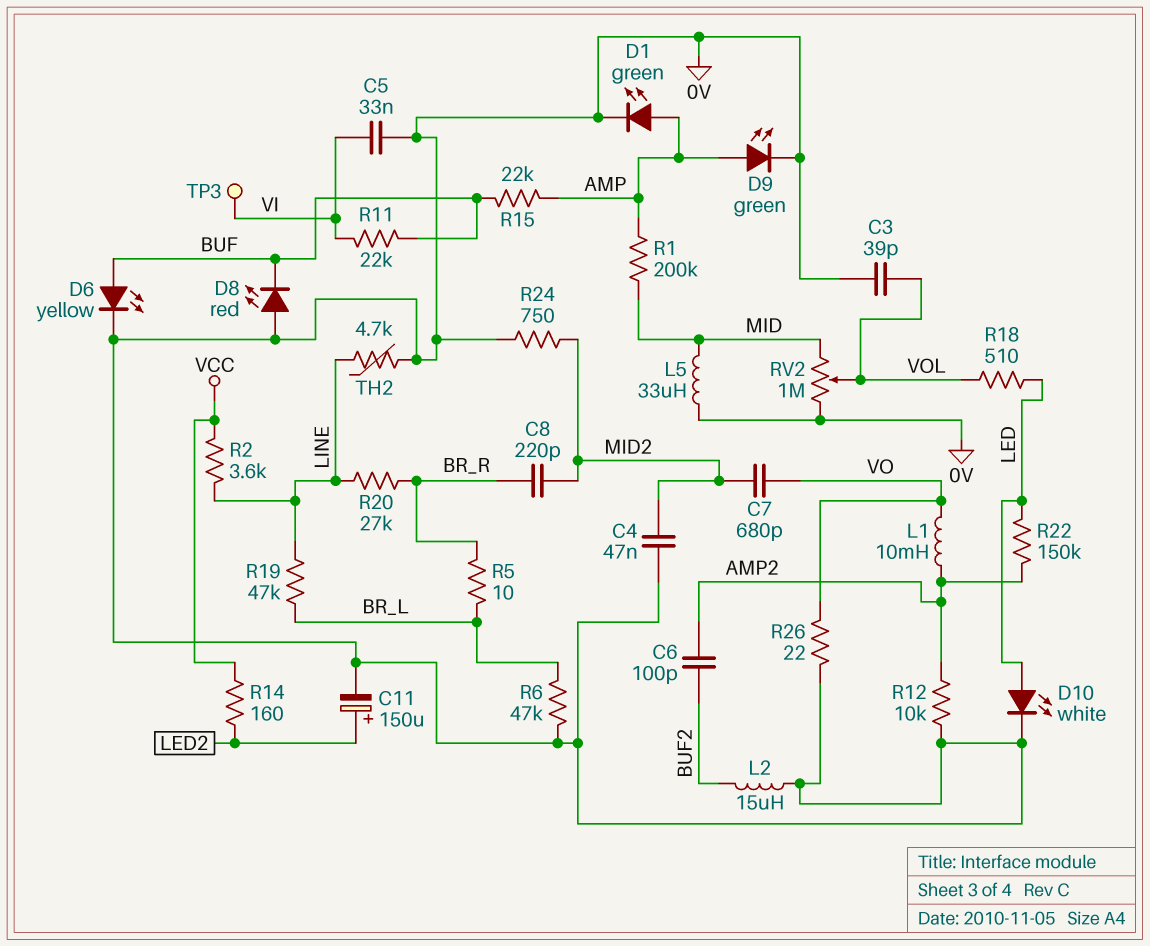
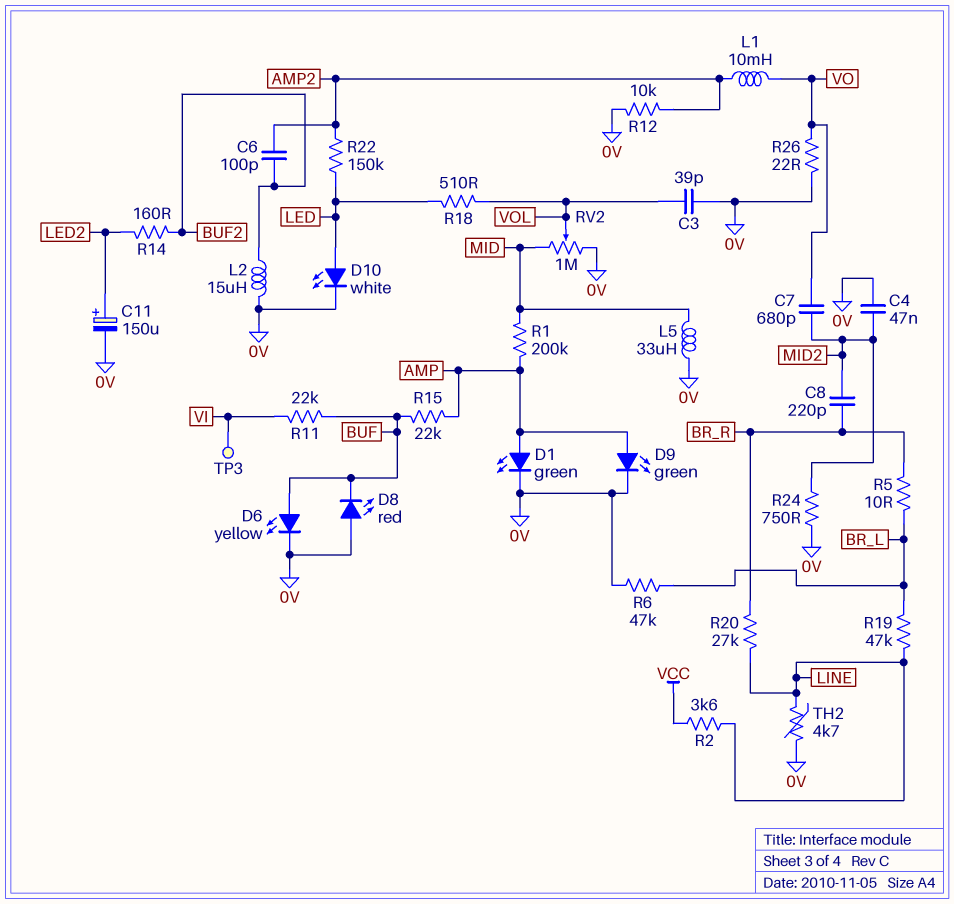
C5: 33nF (0V, VI) -> none
R14: 160 (LED2, VCC) -> 160 (BUF2, LED2)

